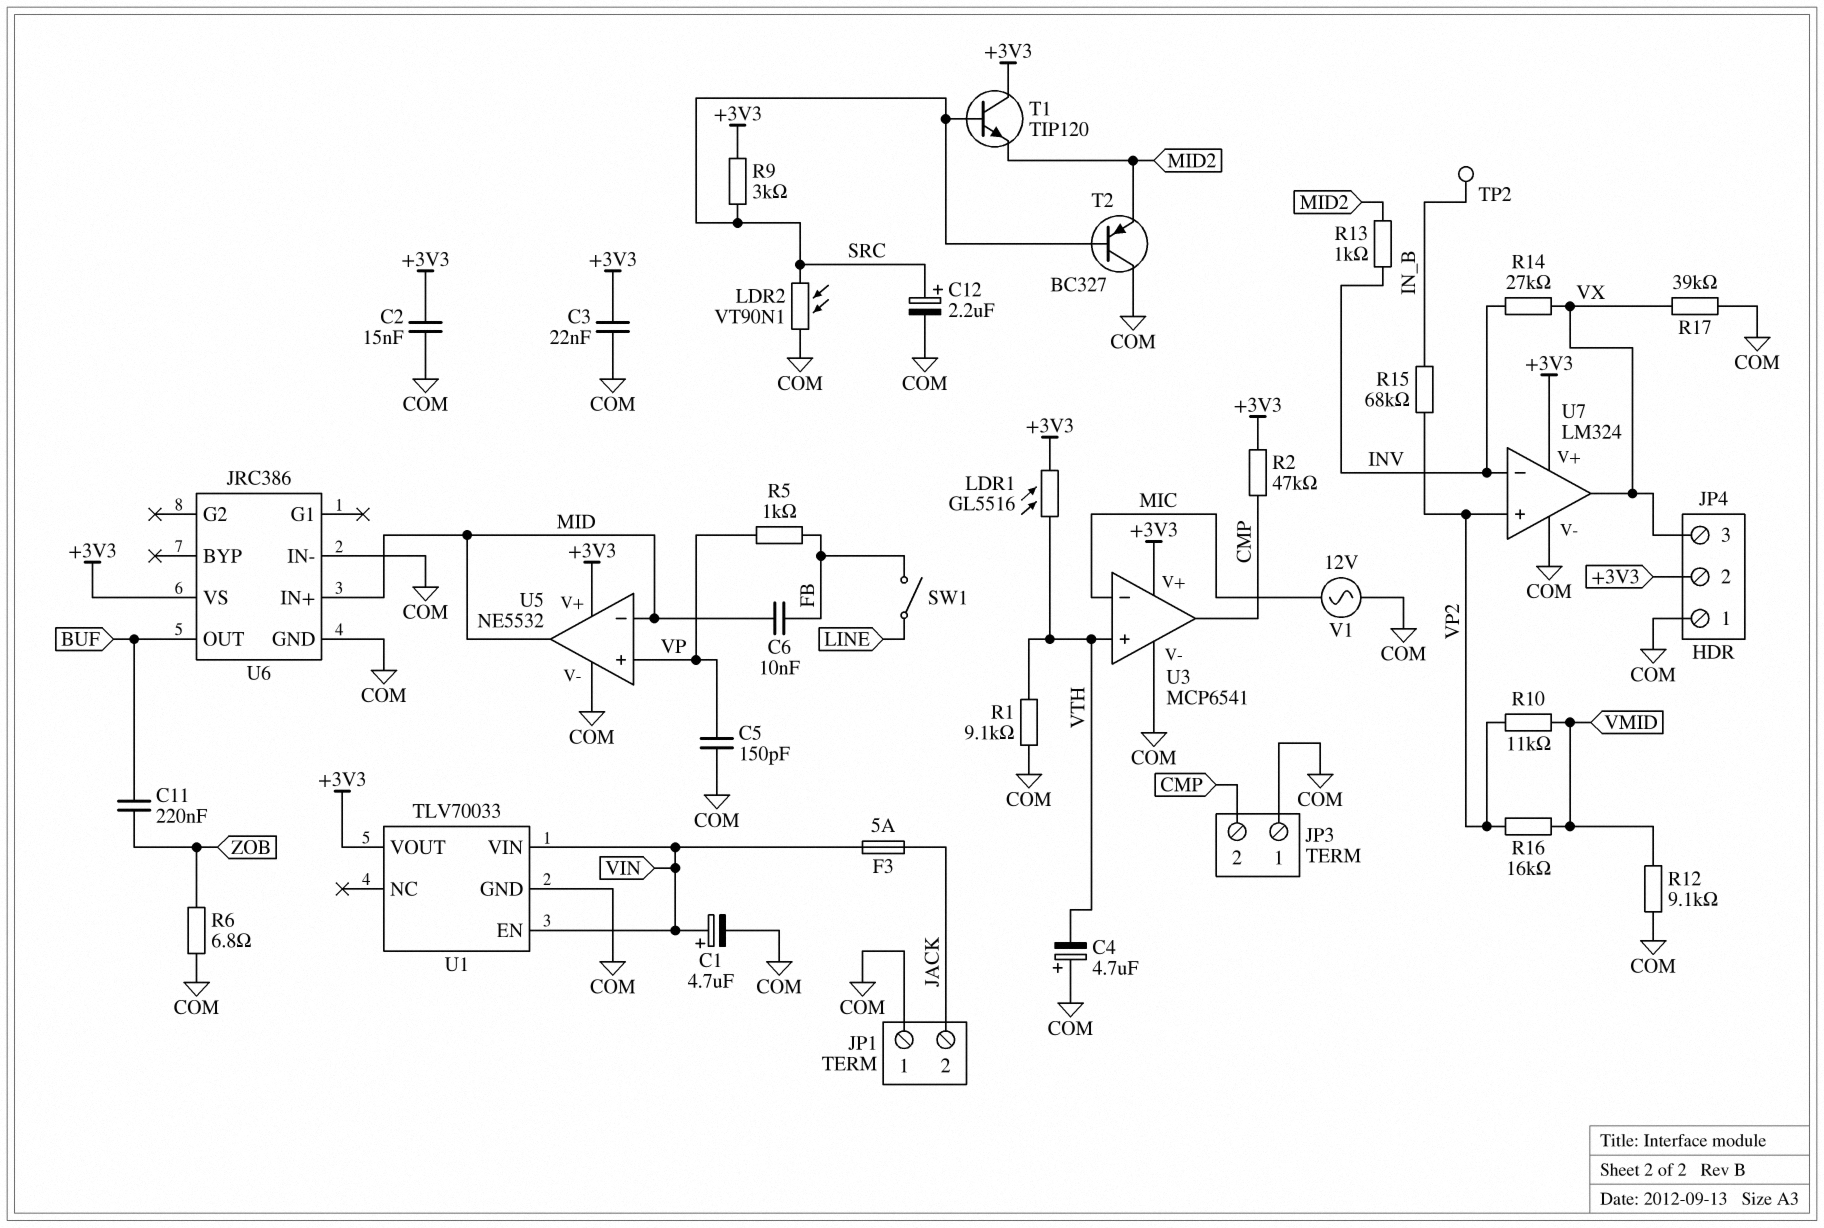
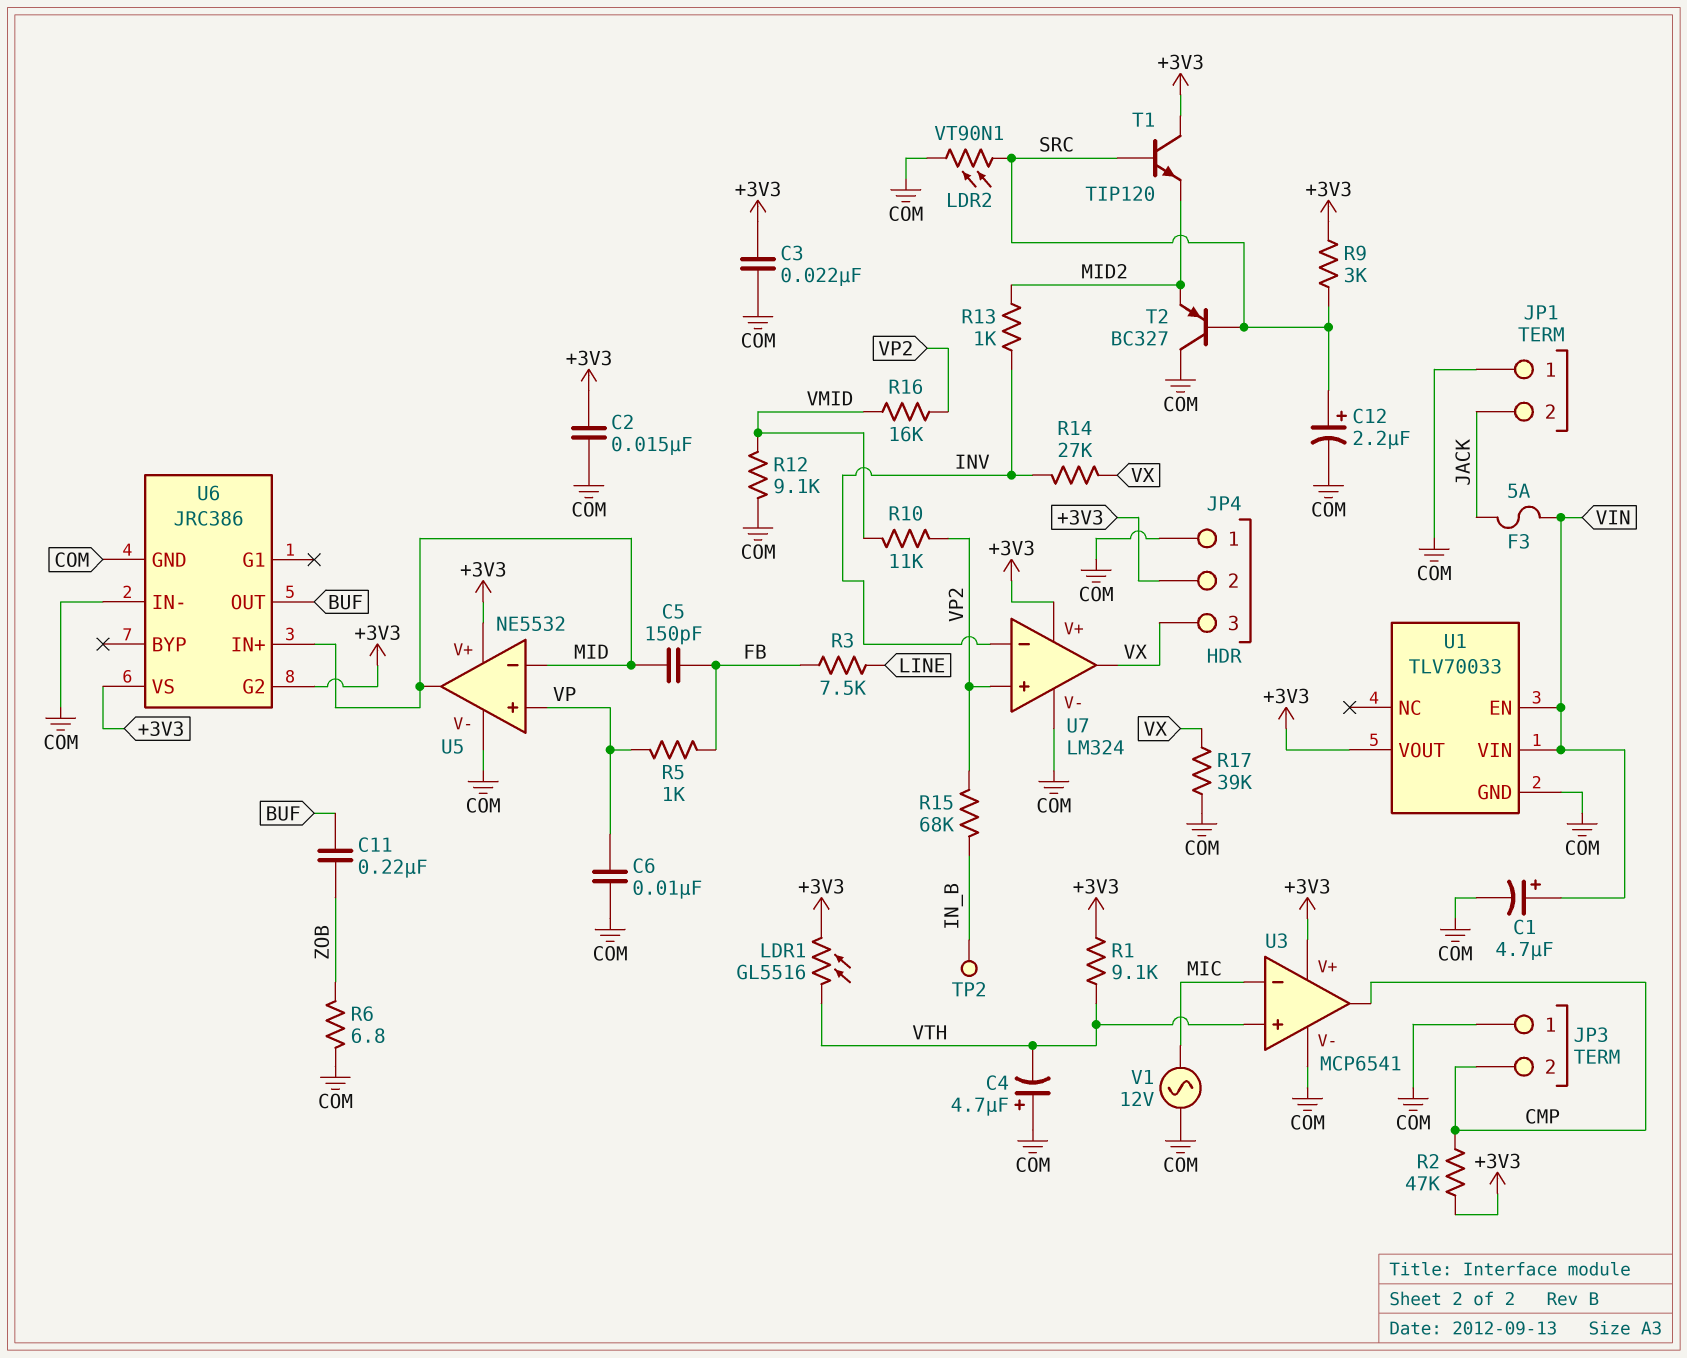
C5: 150pF (COM, VP) -> 150pF (FB, MID)
C6: 10nF (FB, MID) -> 10nF (COM, VP)
R1: 9.1k (COM, VTH) -> 9.1k (+3V3, VTH)
R3: none -> 7.5k (FB, LINE)
SW1: switch (FB, LINE) -> none
U6 pin G2: none -> +3V3

